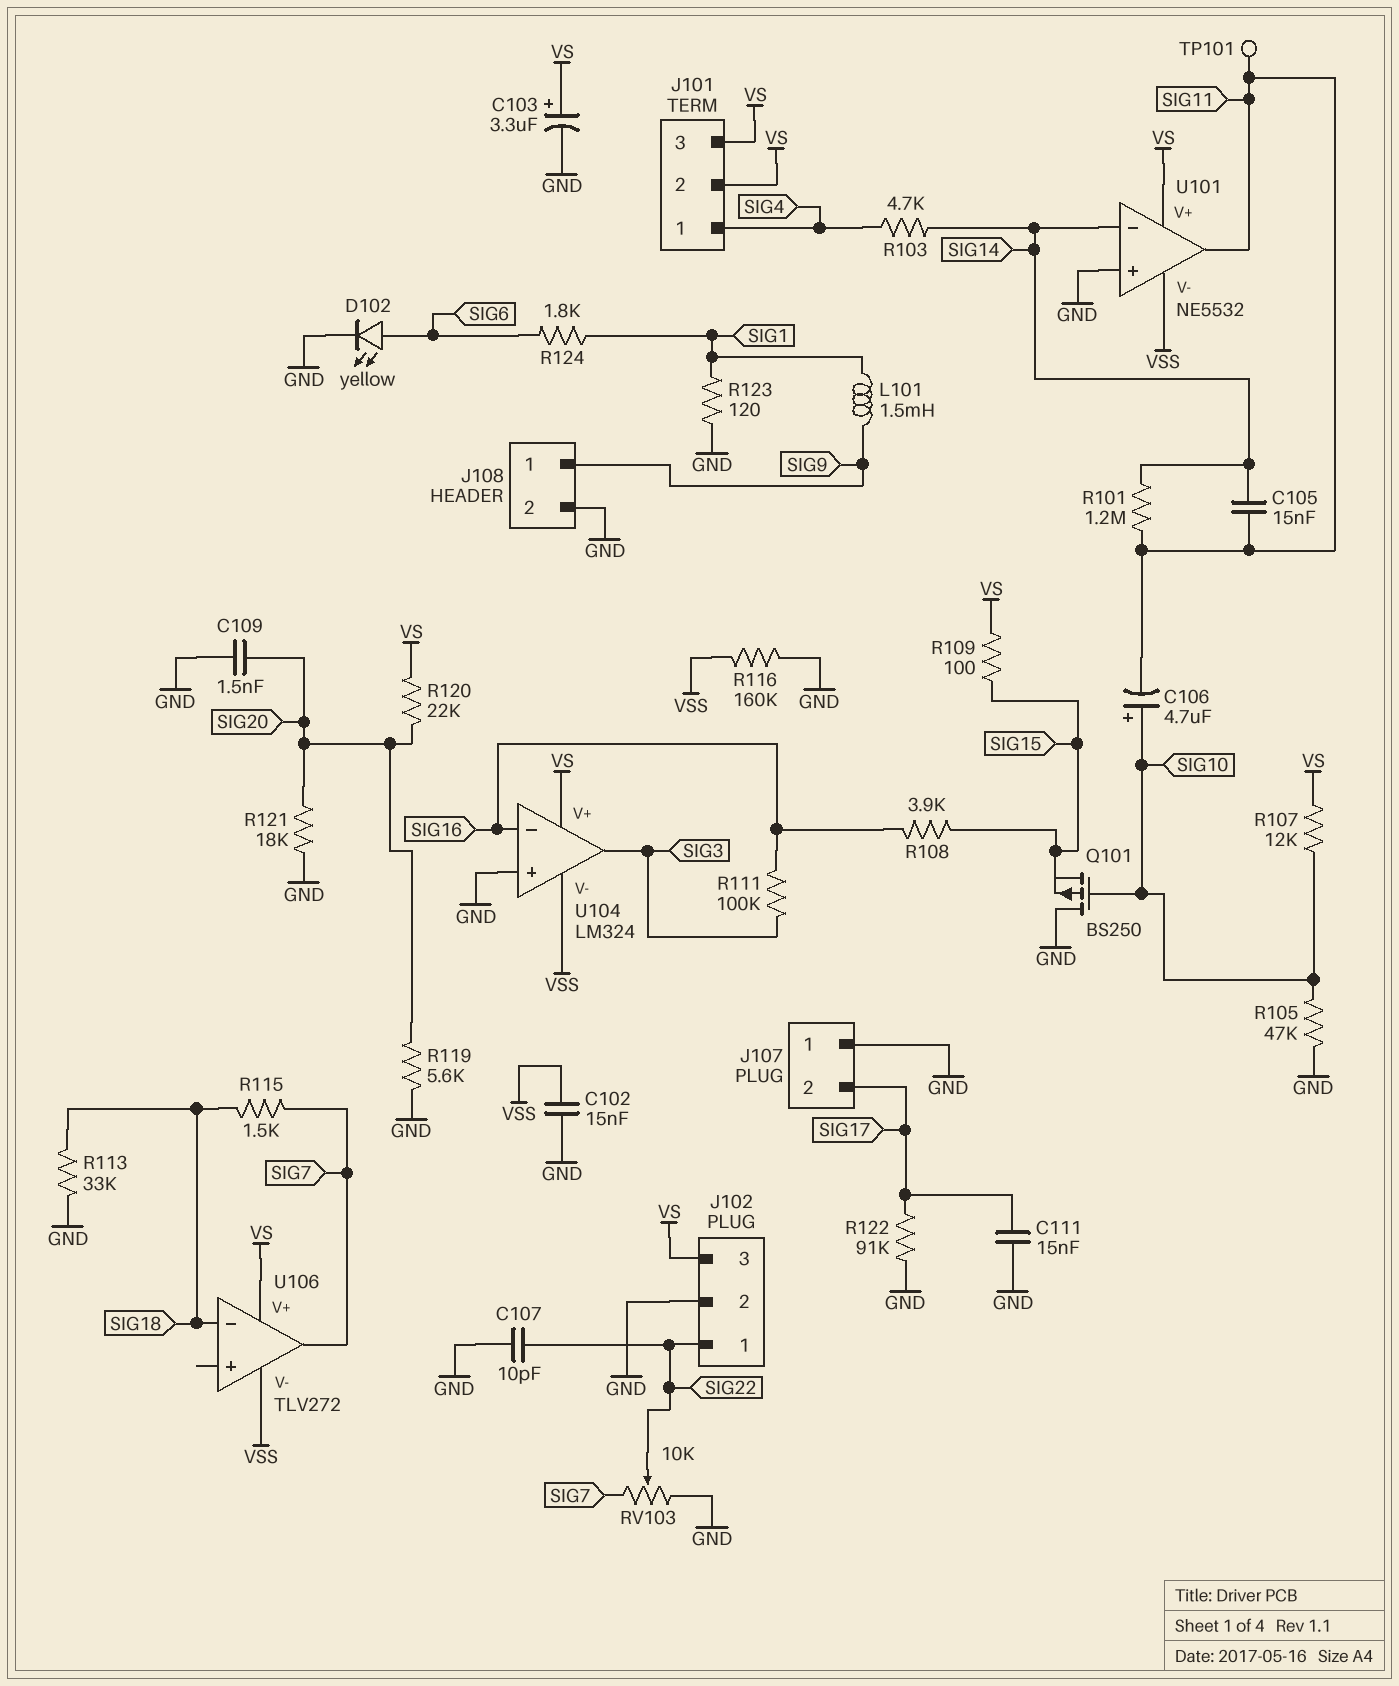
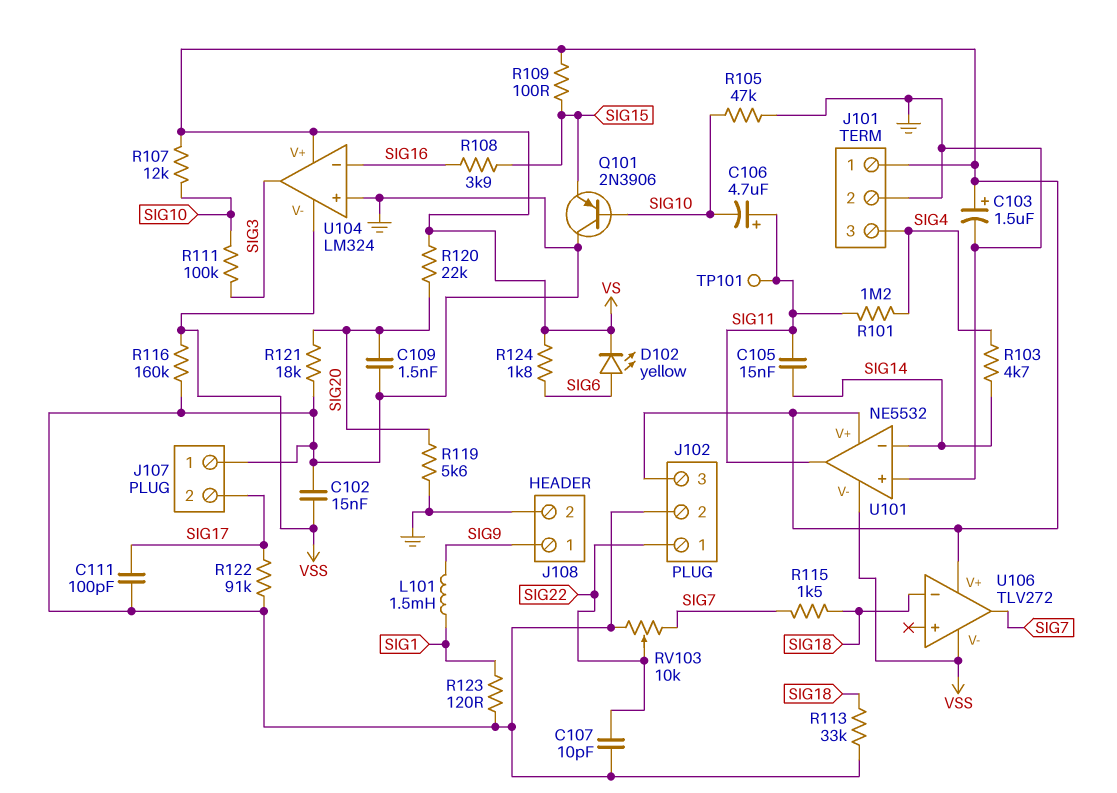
C103: 3.3uF (plus VS, minus GND) -> 1.5uF (plus VS, minus GND)
C106: 4.7uF (plus SIG10, minus SIG11) -> 4.7uF (plus SIG11, minus SIG10)
C111: 15nF (GND, SIG17) -> 100pF (GND, SIG17)
D102: LED yellow (A SIG6, K GND) -> LED yellow (A SIG6, K VS)
J101 pin 1: SIG4 -> VS
J101 pin 2: VS -> GND
J101 pin 3: VS -> SIG4
Q101: PMOS BS250 (G SIG10, D GND, S SIG15) -> PNP 2N3906 (B SIG10, C GND, E SIG15)
R101: 1.2M (SIG11, SIG14) -> 1.2M (SIG4, SIG11)
R111: 100k (SIG3, SIG16) -> 100k (SIG3, SIG10)
R124: 1.8k (SIG1, SIG6) -> 1.8k (SIG6, VS)

